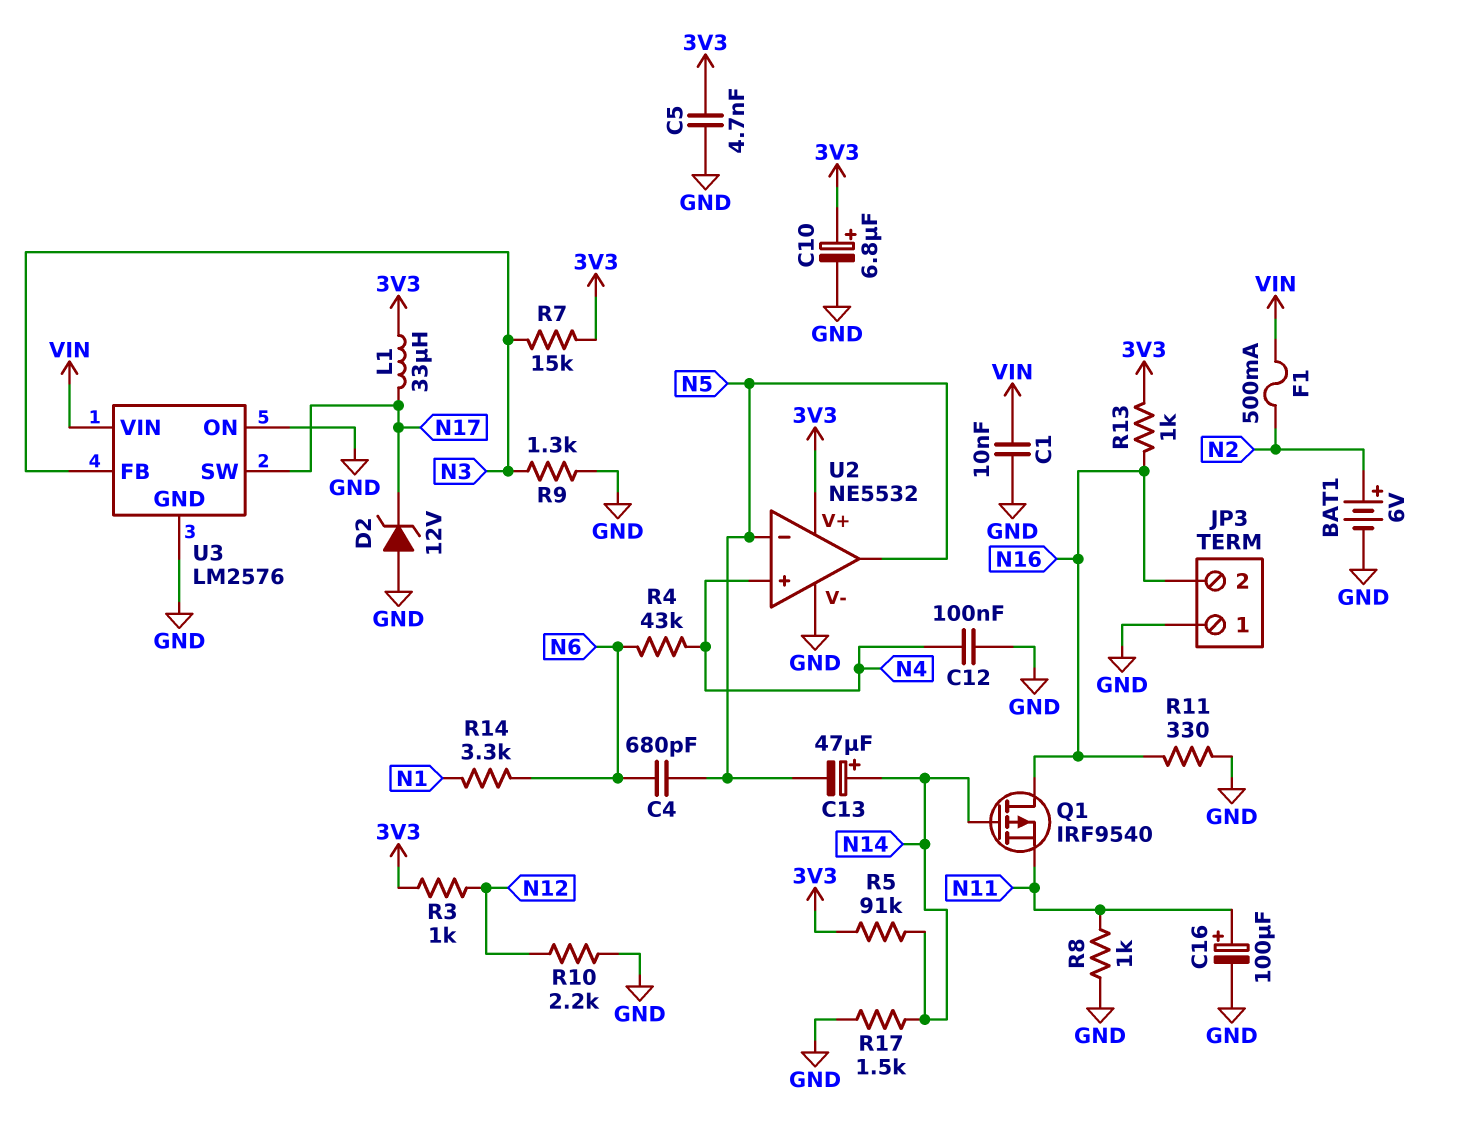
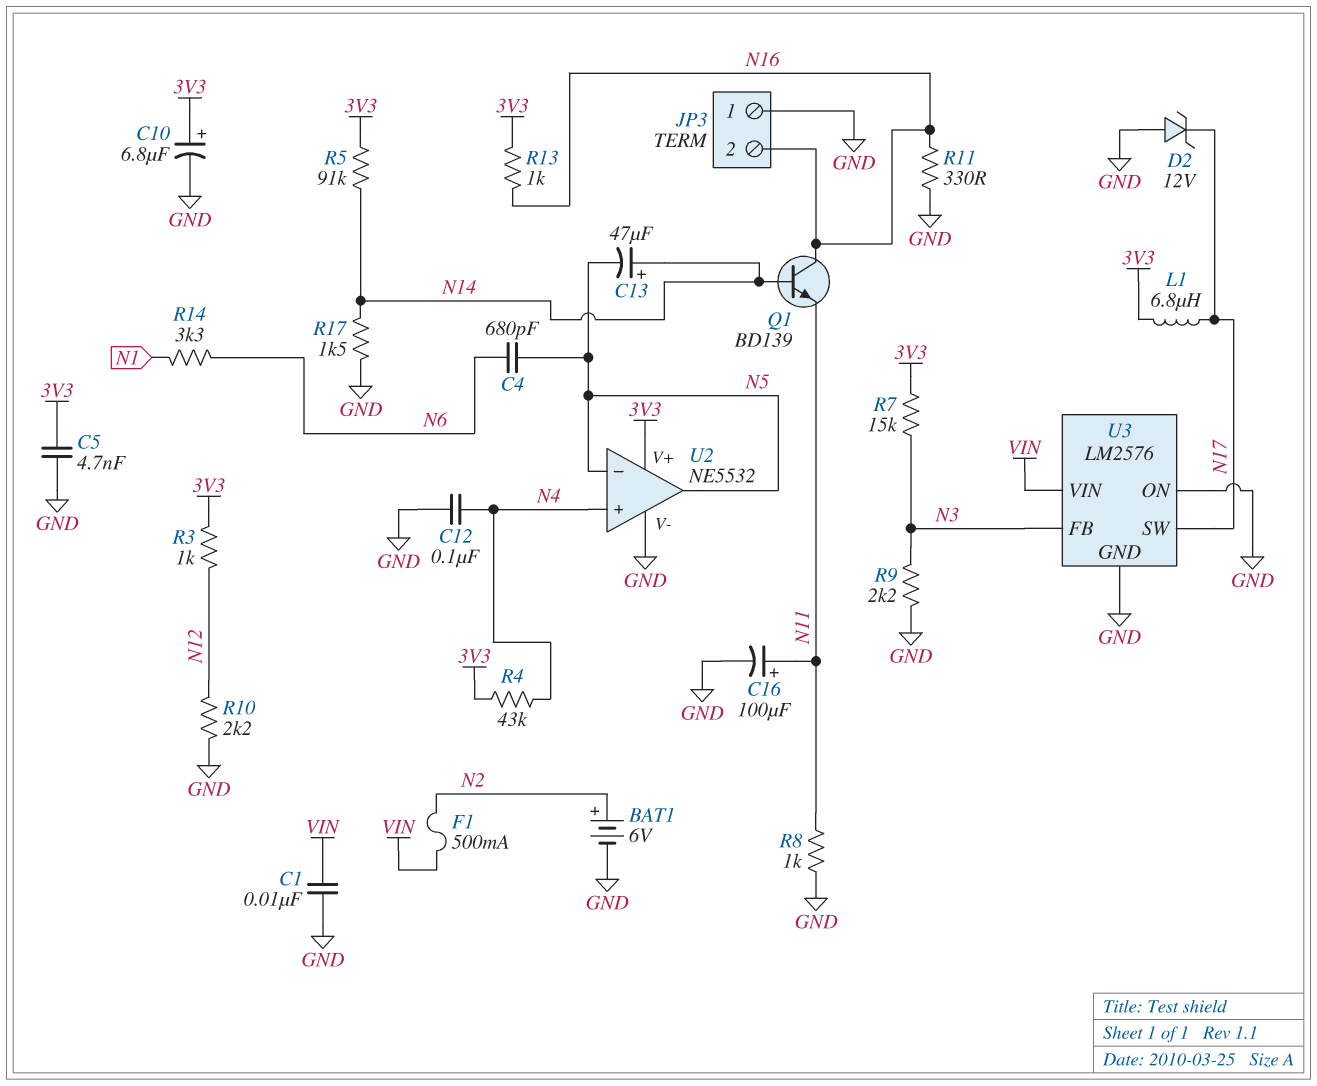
L1: 33uH (3V3, N17) -> 6.8uH (3V3, N17)
Q1: PMOS IRF9540 (G N14, D N16, S N11) -> NPN BD139 (B N14, C N16, E N11)
R4: 43k (N4, N6) -> 43k (3V3, N4)
R9: 1.3k (GND, N3) -> 2.2k (GND, N3)

